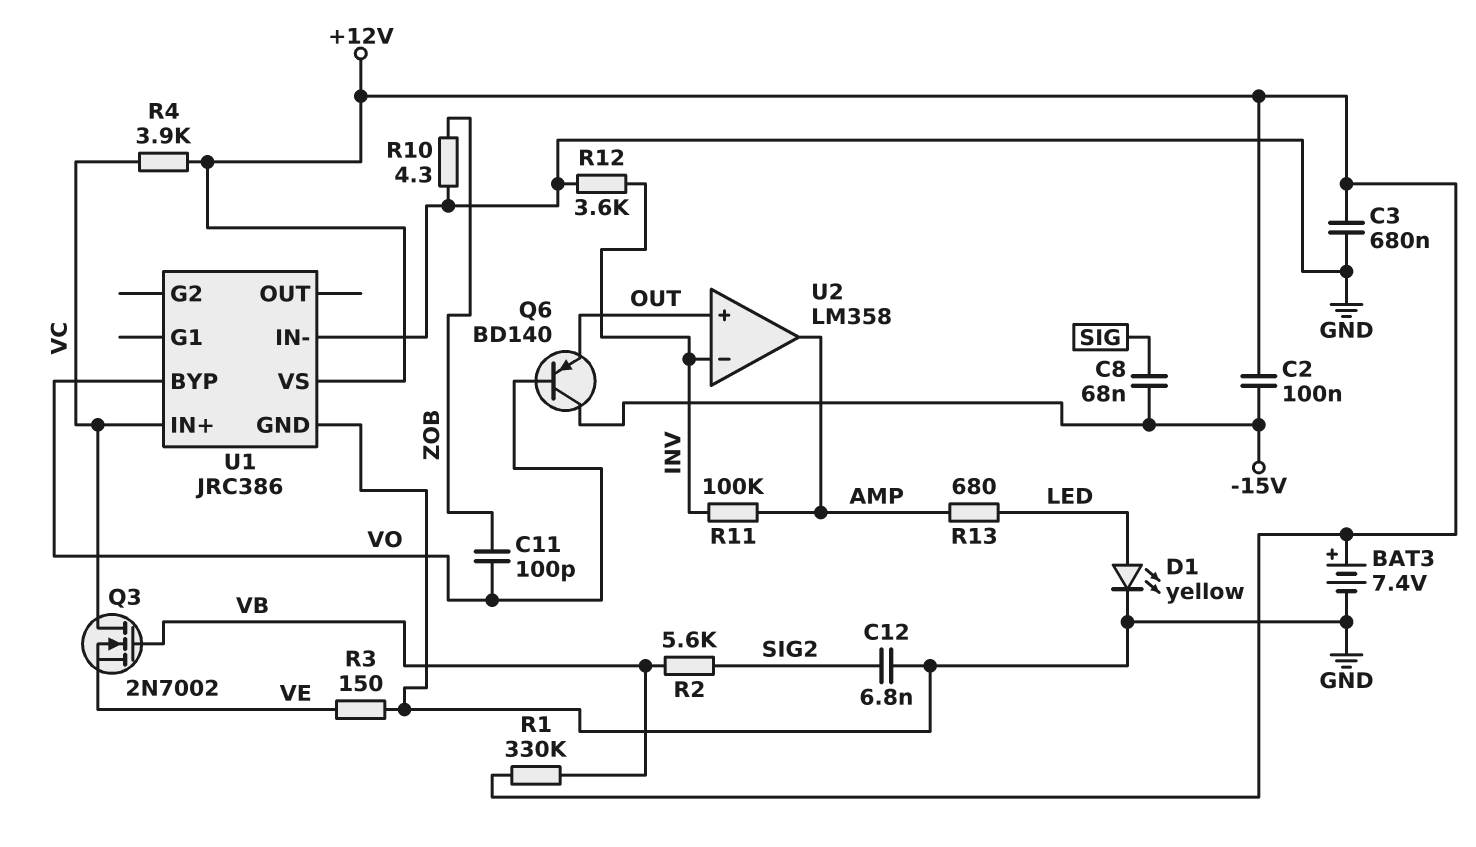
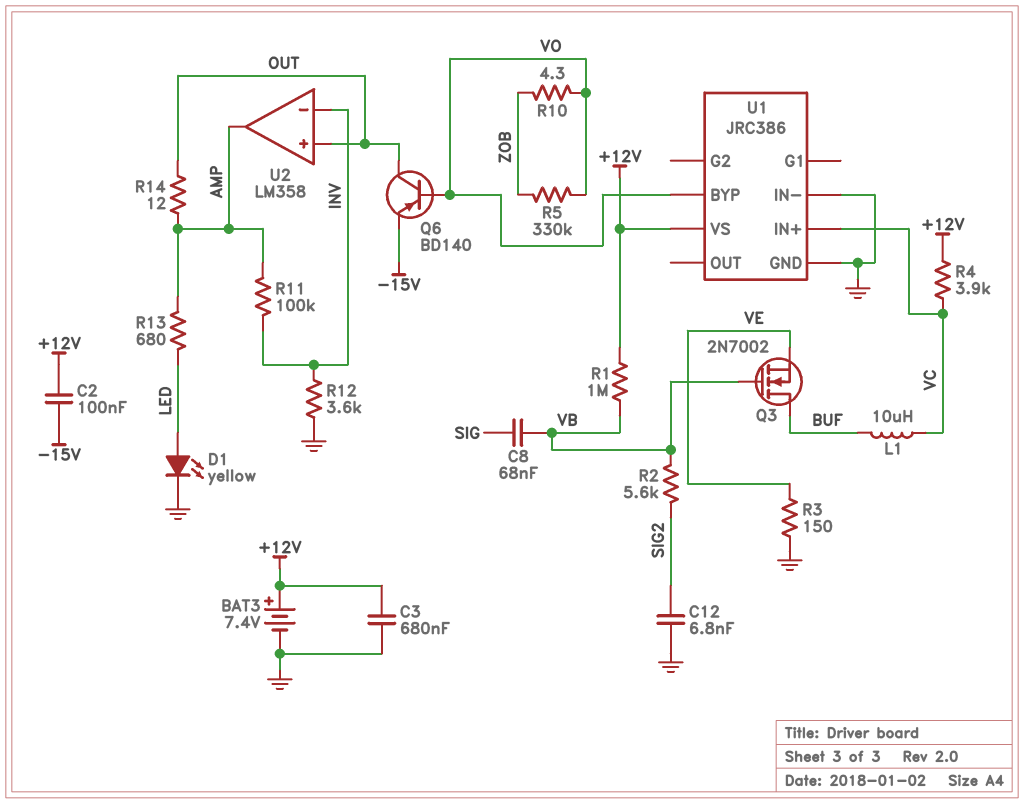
C8: 68nF (-15V, SIG) -> 68nF (SIG, VB)
C11: 100pF (VO, ZOB) -> none
L1: none -> 10uH (BUF, VC)
Q3: NMOS 2N7002 (G VB, D VC, S VE) -> NMOS 2N7002 (G VB, D BUF, S VE)
Q6: PNP BD140 (B VO, C -15V, E OUT) -> PNP BD140 (B VO, C OUT, E -15V)
R1: 330k (+12V, VB) -> 1M (+12V, VB)
R5: none -> 330k (VO, ZOB)
R10: 4.3 (GND, ZOB) -> 4.3 (VO, ZOB)
R14: none -> 12 (AMP, OUT)

